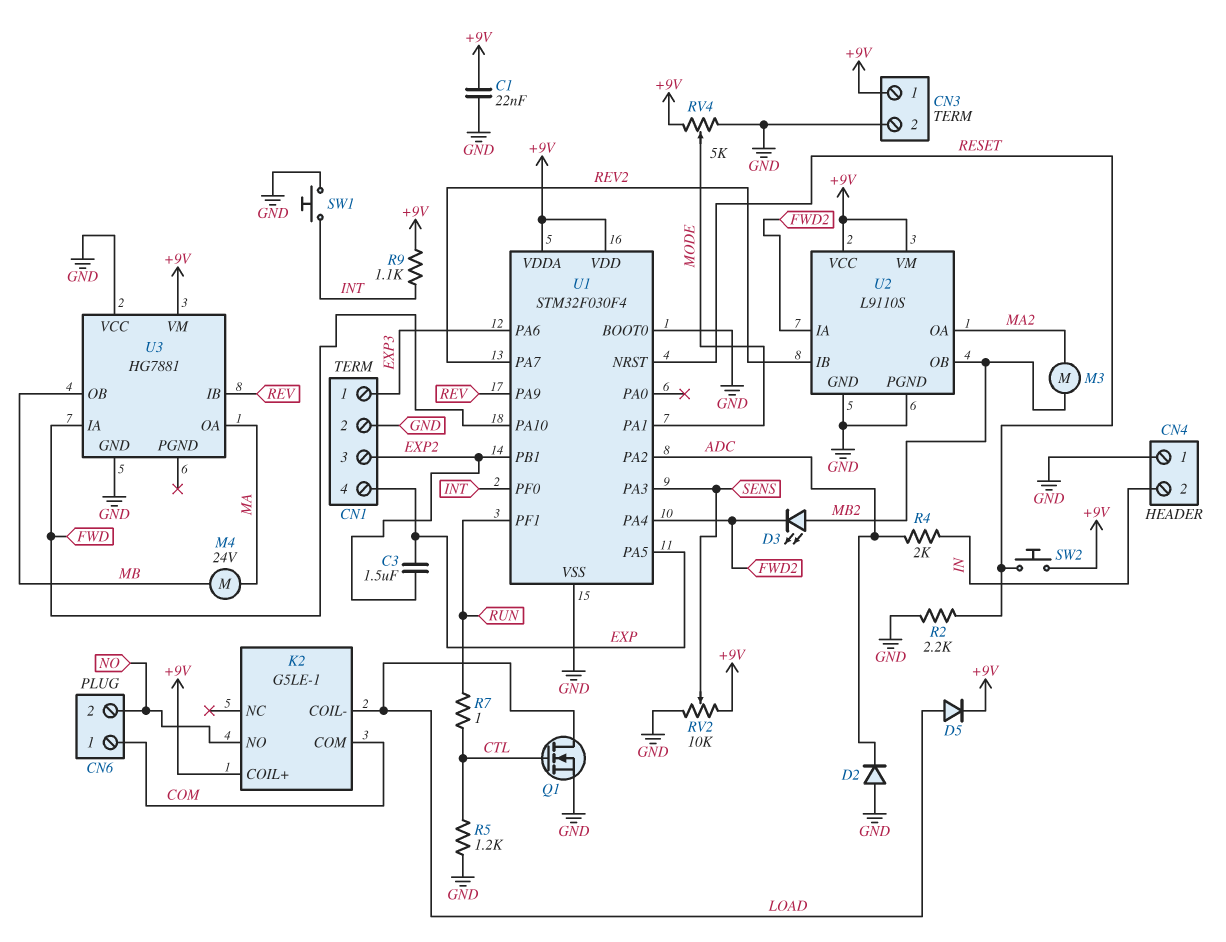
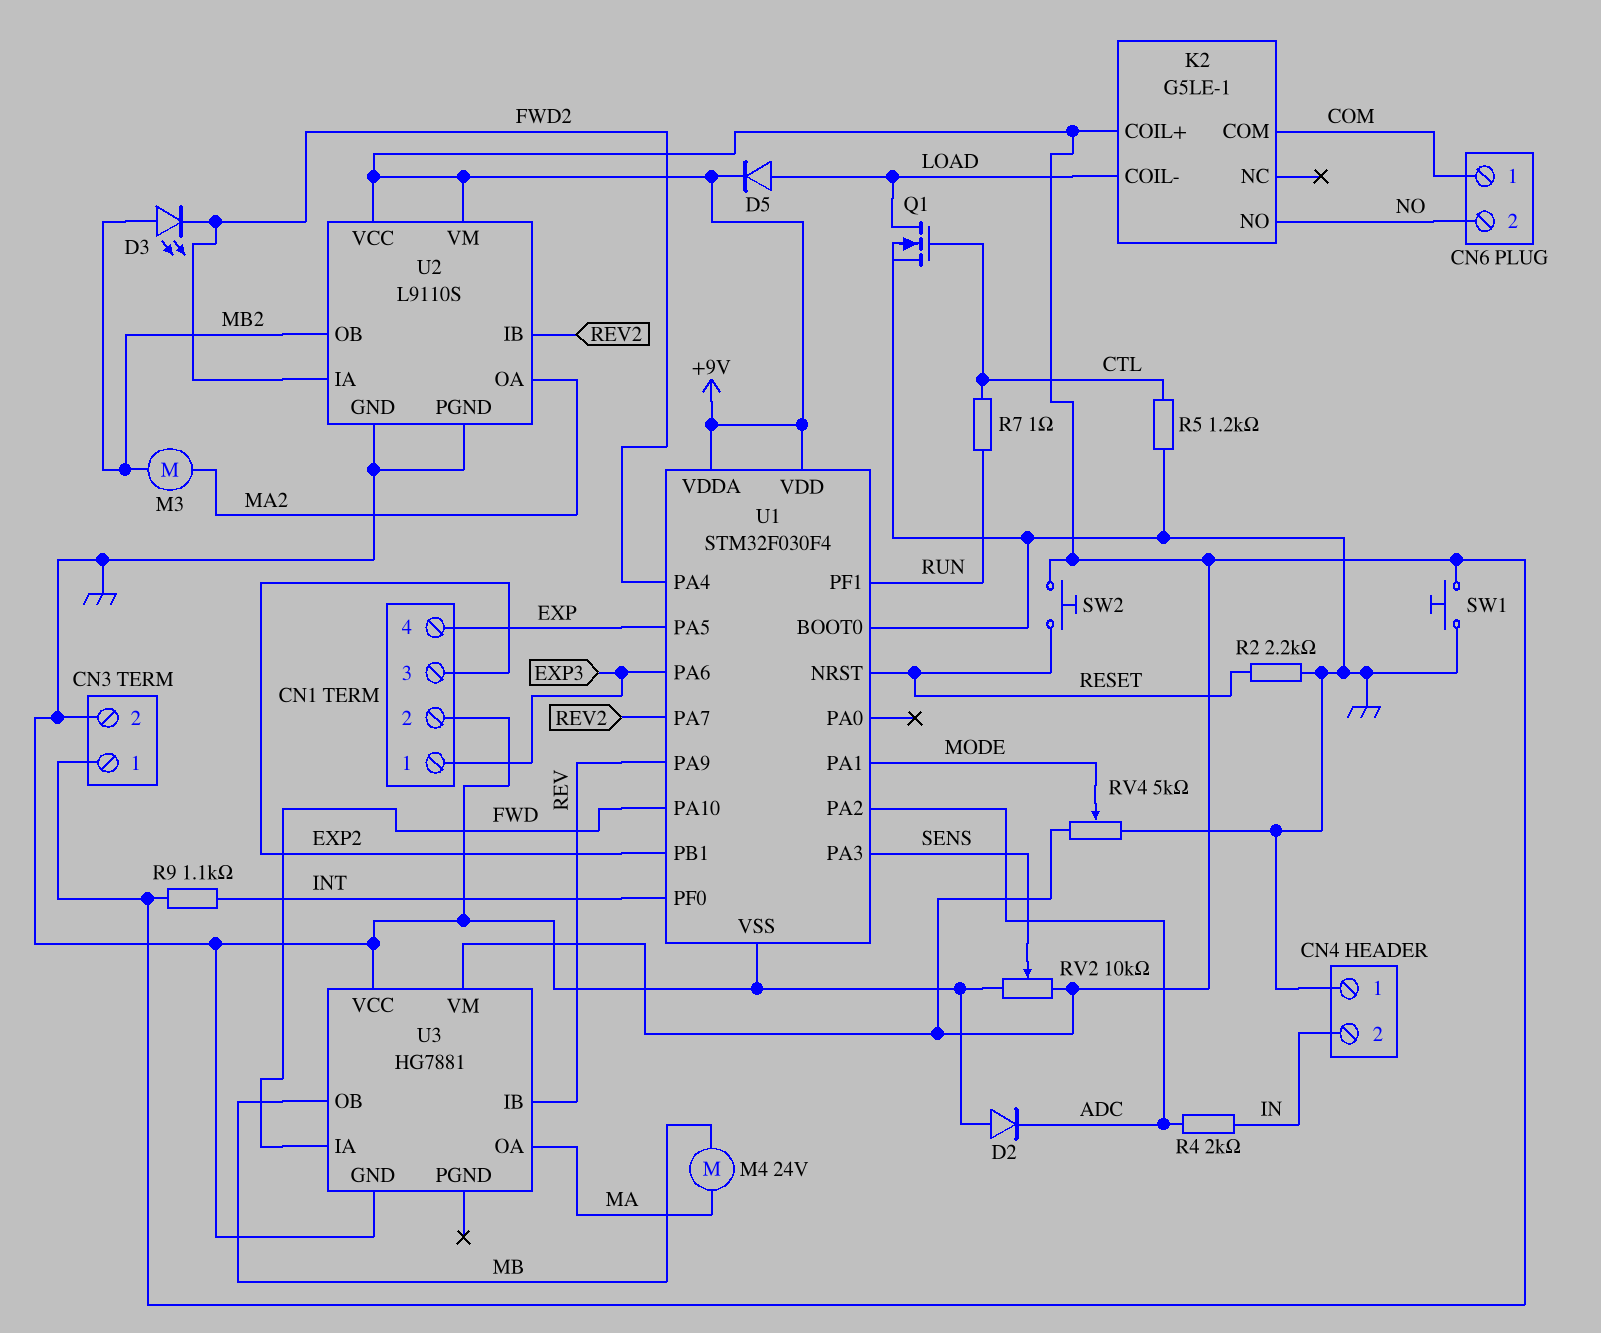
C1: 22nF (+9V, GND) -> none
C3: 1.5uF (EXP, EXP2) -> none
SW1: button (GND, INT) -> button (+9V, GND)

